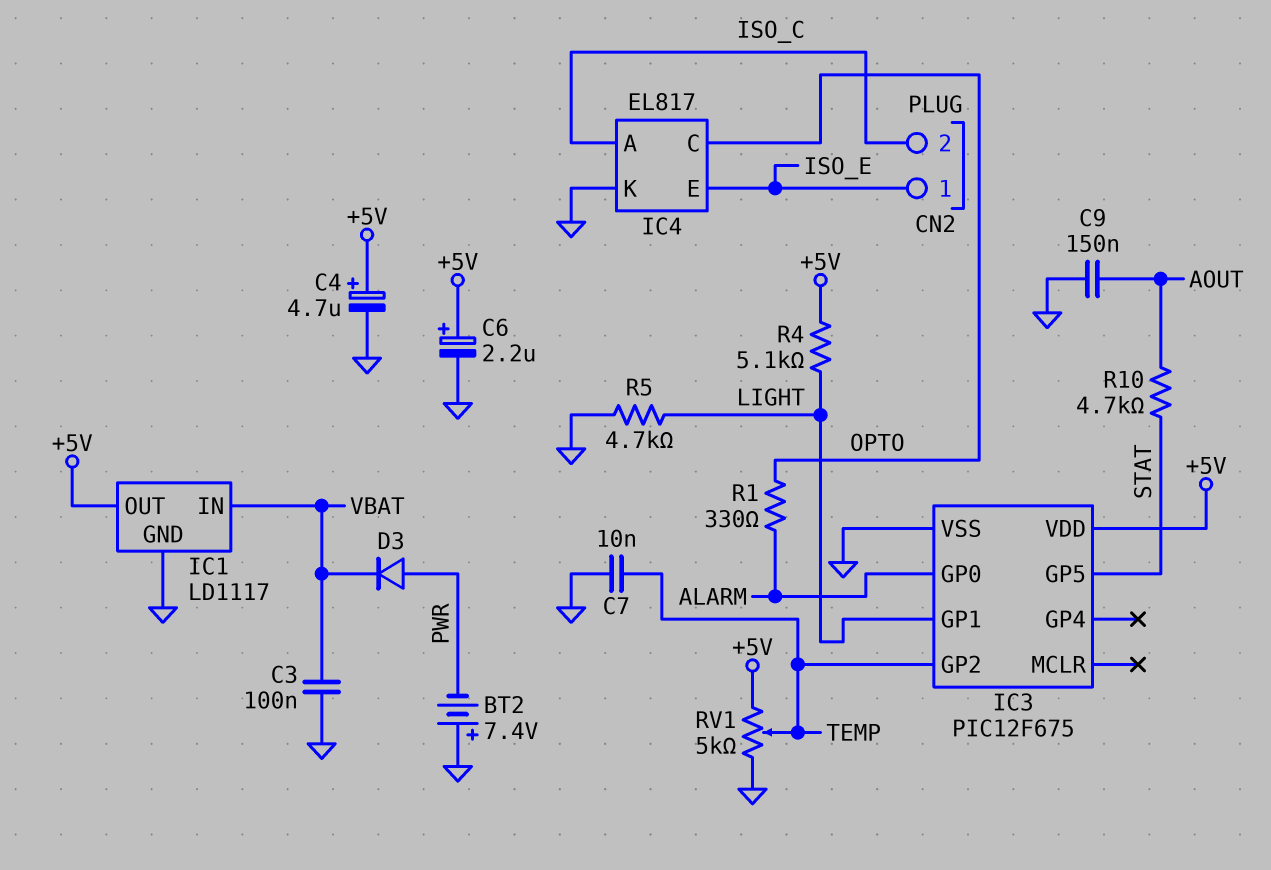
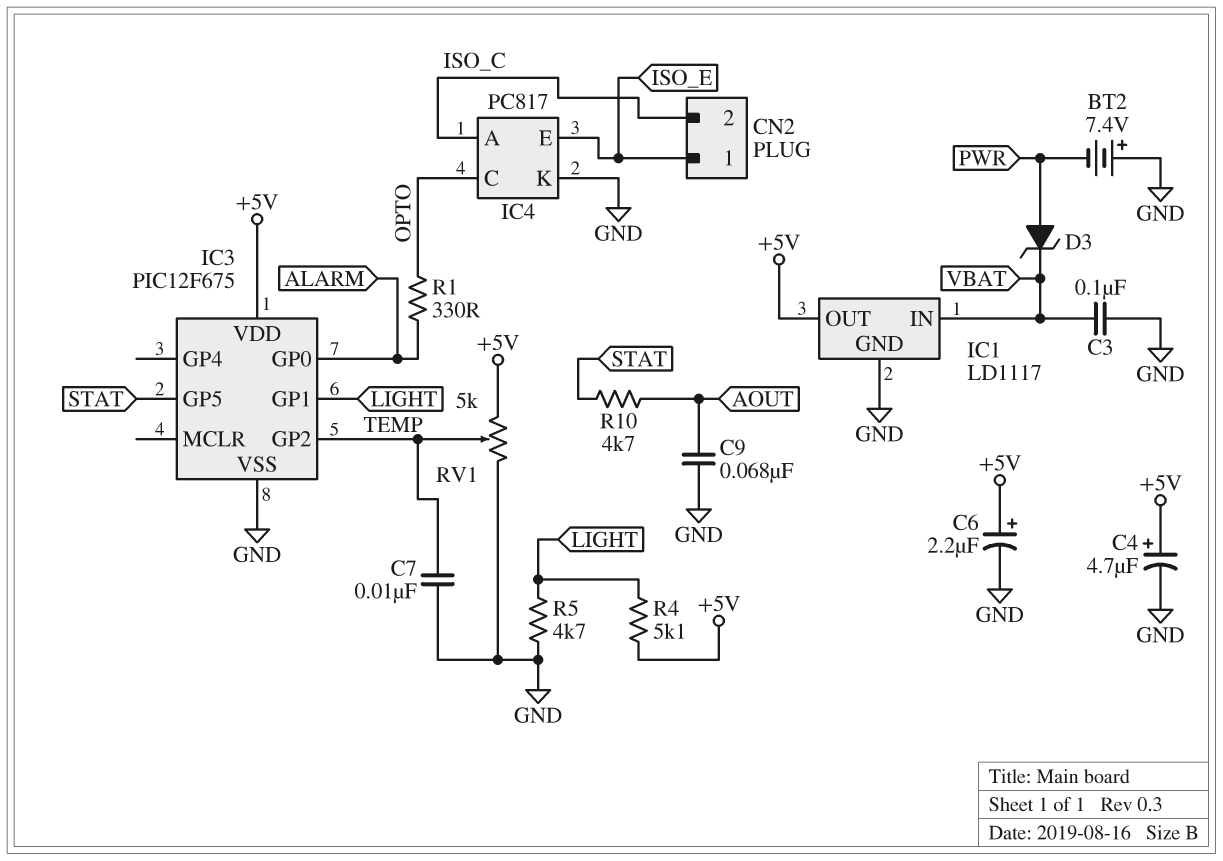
C9: 150nF (AOUT, GND) -> 68nF (AOUT, GND)
D3: diode (A PWR, K VBAT) -> zener (A PWR, K VBAT)
IC4: EL817 -> PC817

